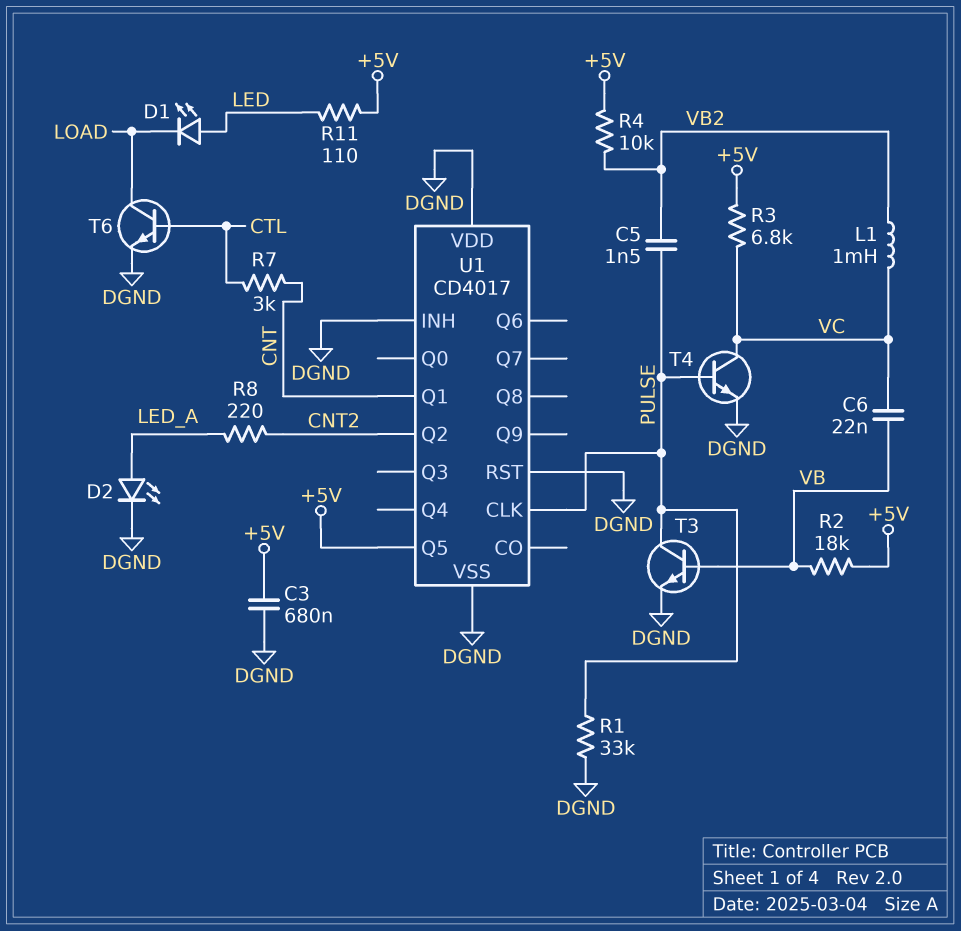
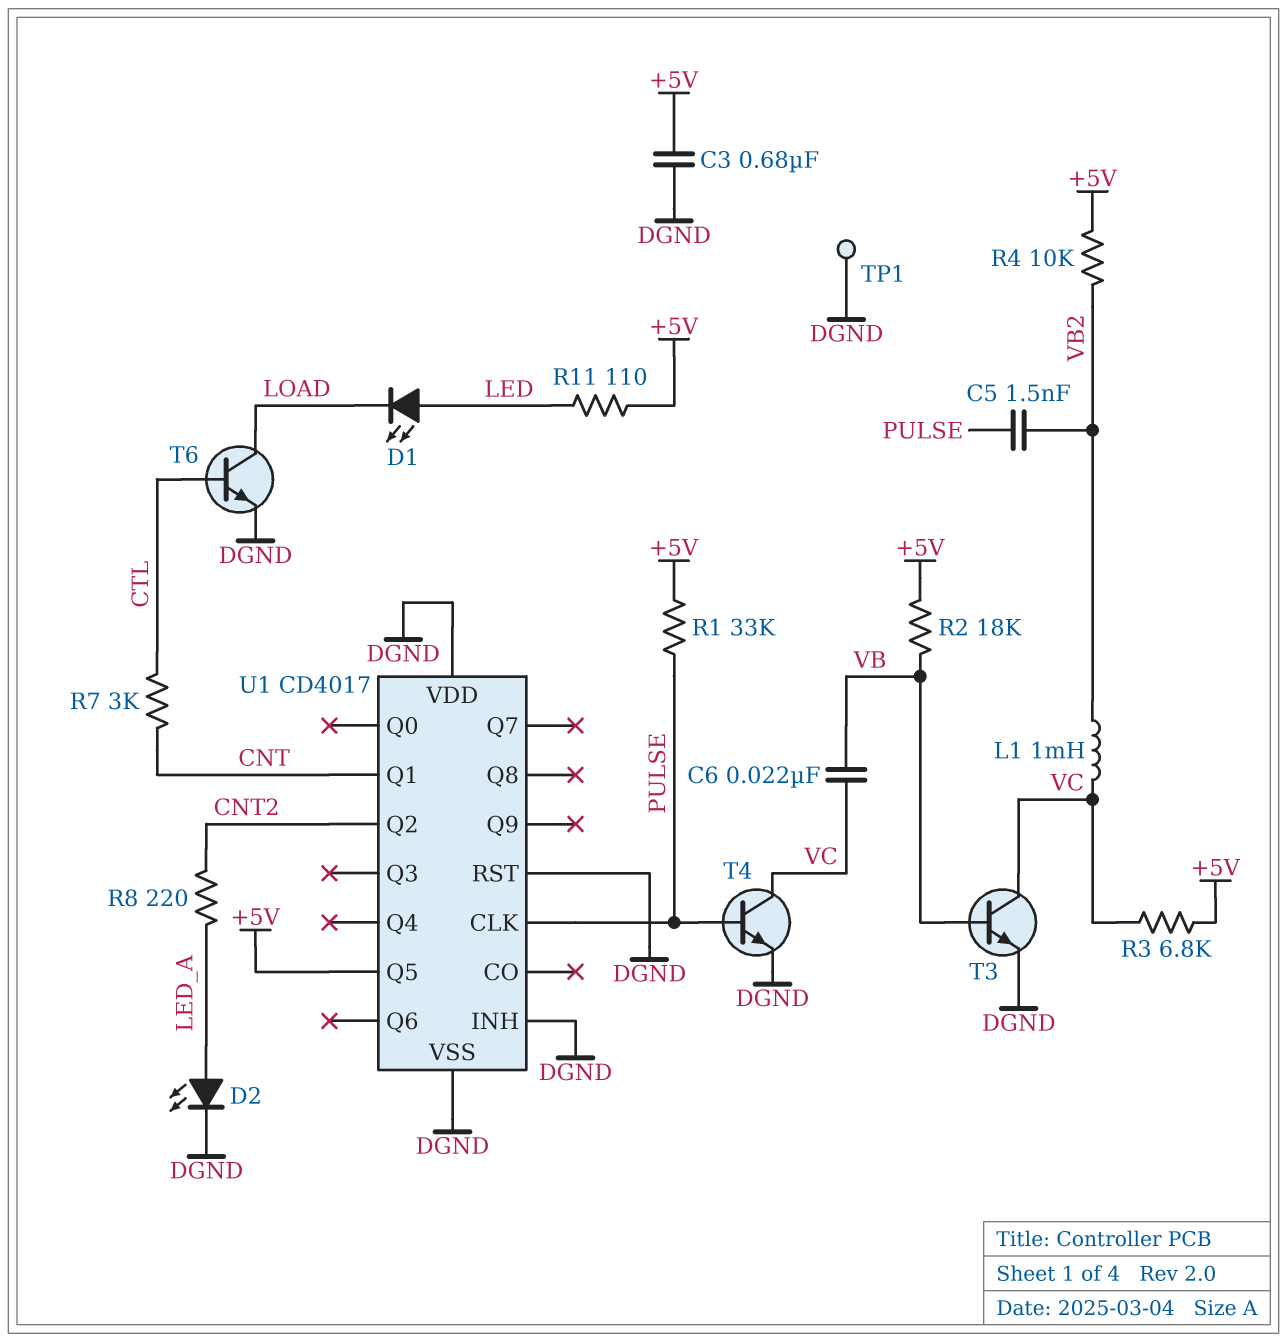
R1: 33k (DGND, PULSE) -> 33k (+5V, PULSE)
T3: NPN (B VB, C PULSE, E DGND) -> NPN (B VB, C VC, E DGND)
TP1: none -> test point (DGND)

